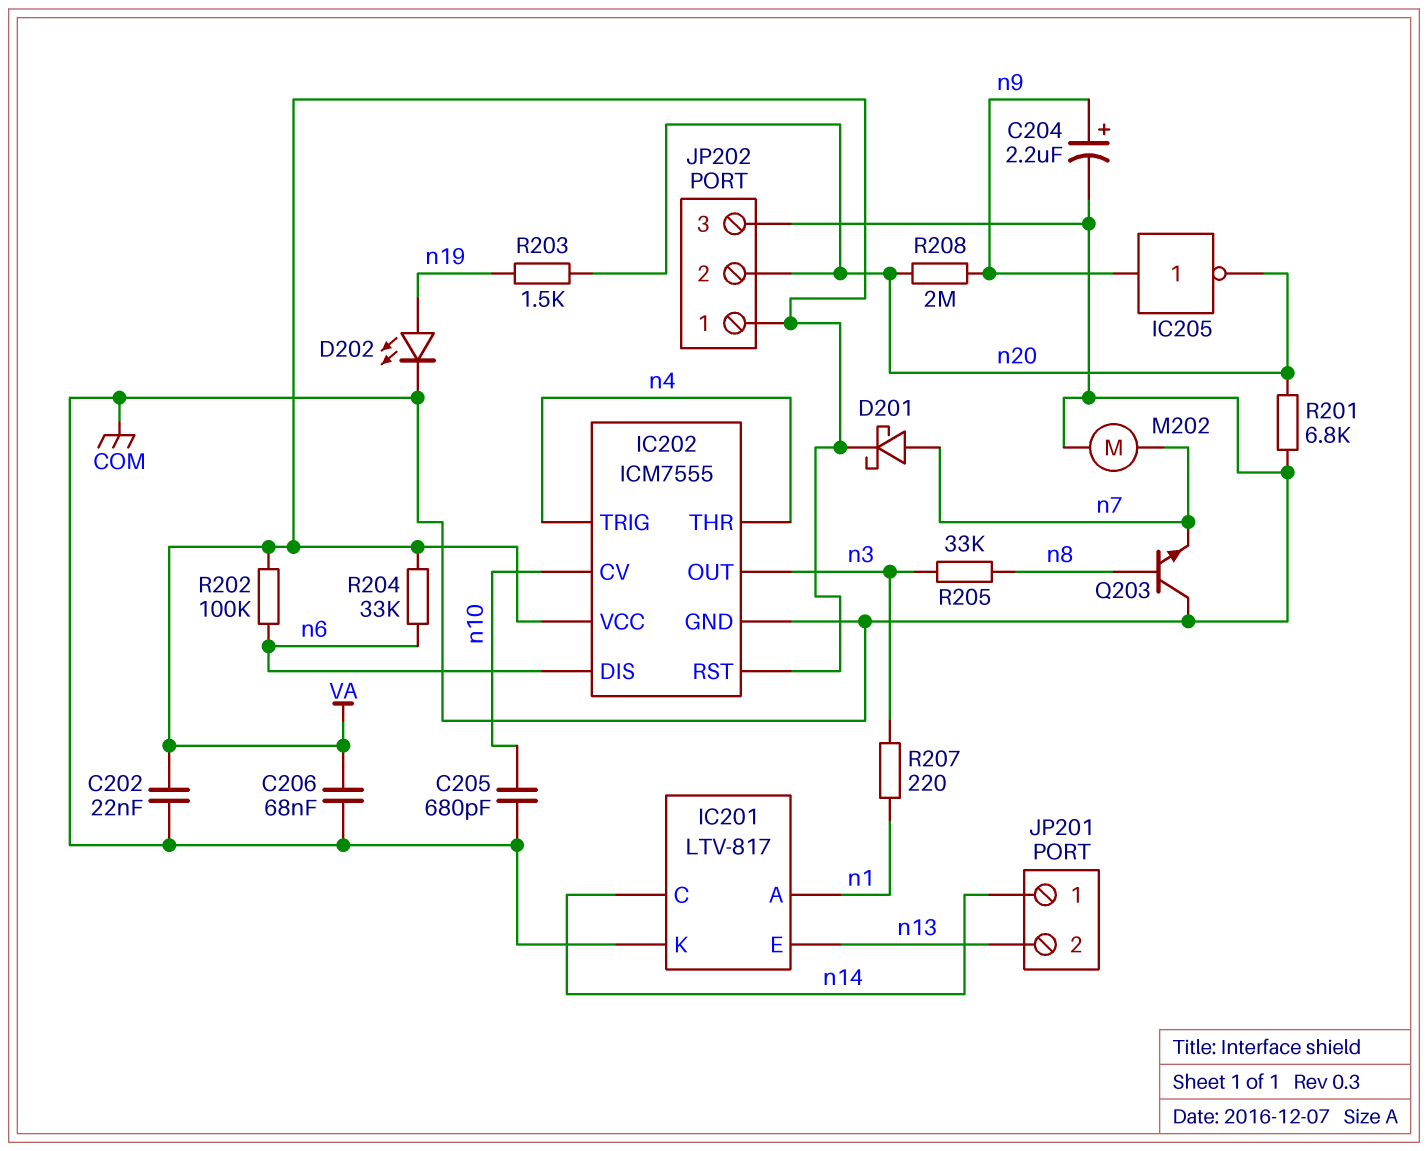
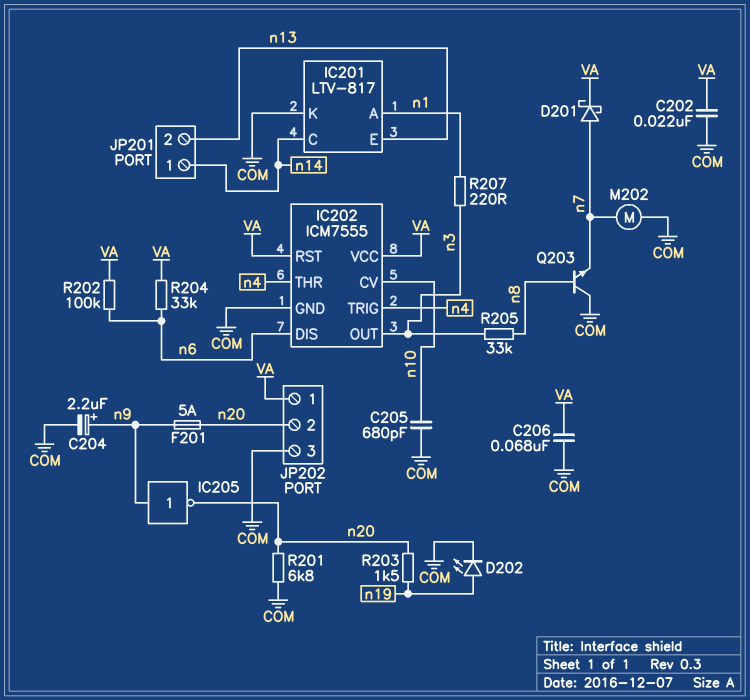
F201: none -> 5A (n9, n20)
R208: 2M (n9, n20) -> none

